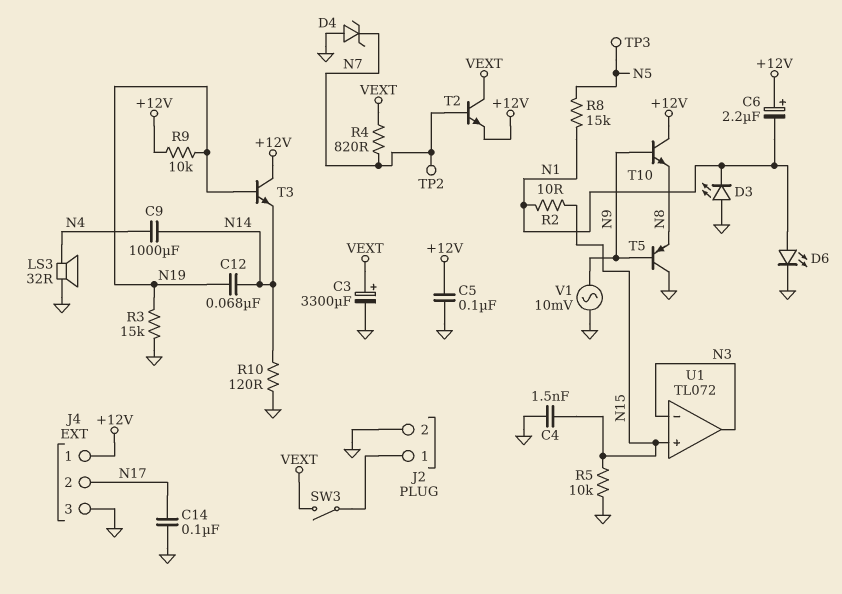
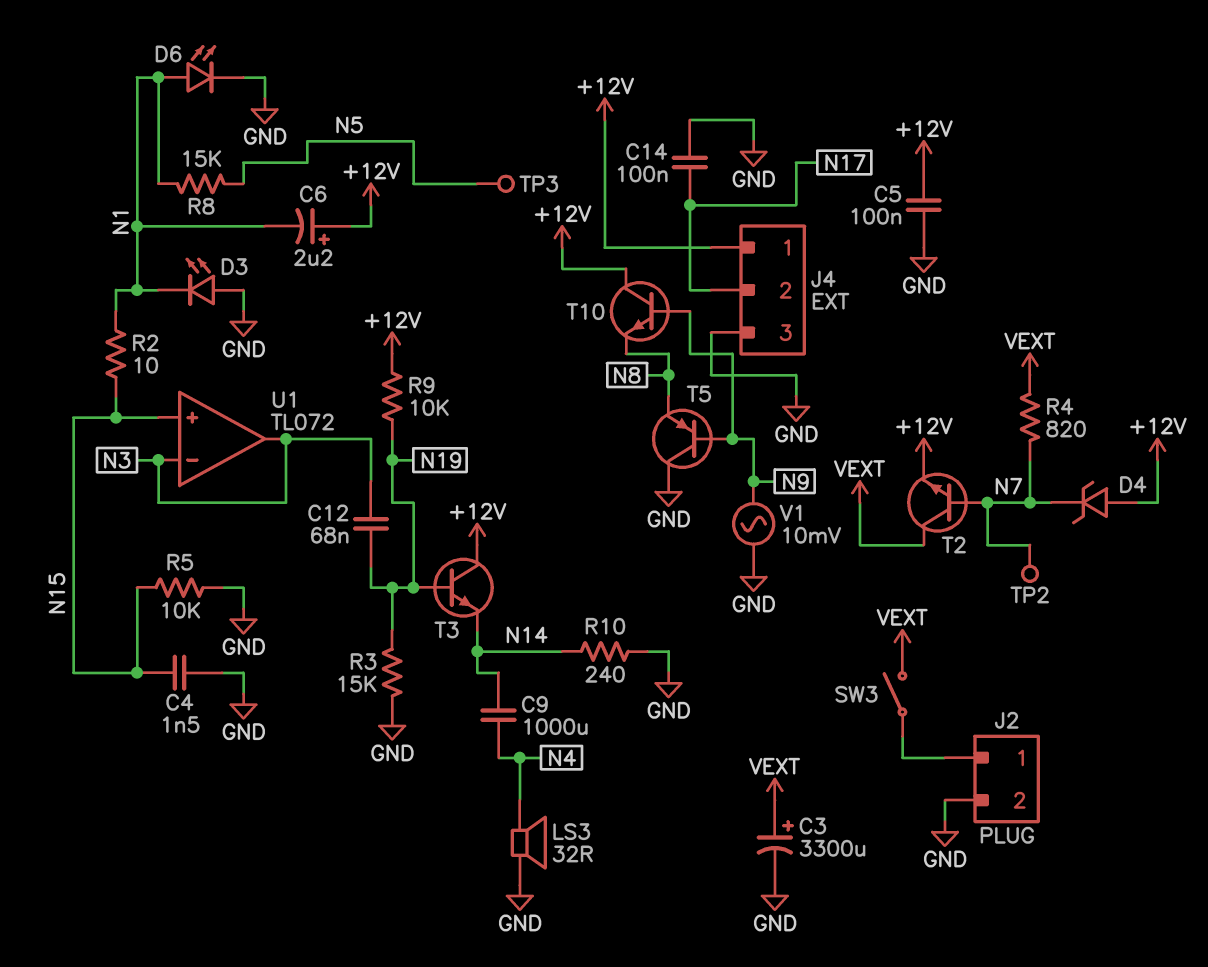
C12: 68nF (N14, N19) -> 68nF (N3, N19)
D4: zener (A GND, K N7) -> zener (A +12V, K N7)
R10: 120 (GND, N14) -> 240 (GND, N14)

